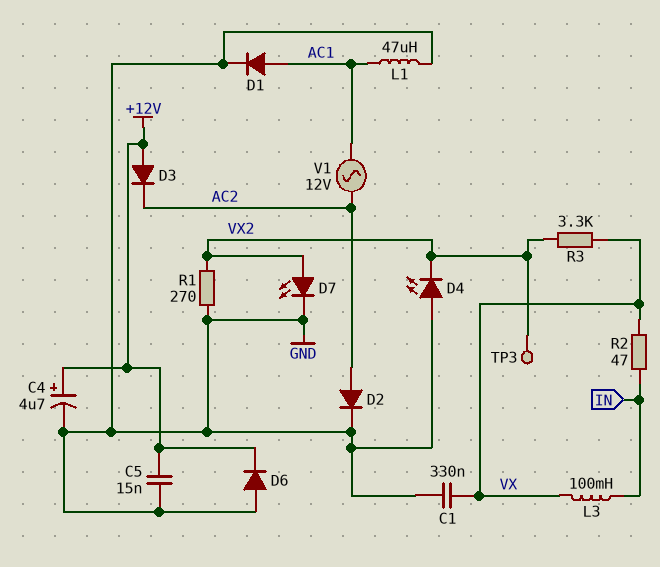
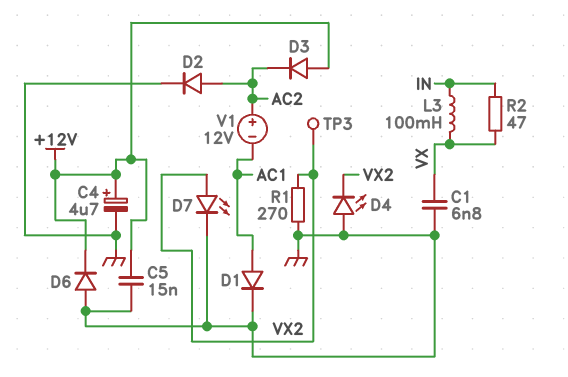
C1: 330nF (GND, VX) -> 6.8nF (GND, VX)
L1: 47uH (AC1, GND) -> none
R3: 3.3k (VX, VX2) -> none
V1: AC 12V (AC1, AC2) -> 12V (plus AC2, minus AC1)

